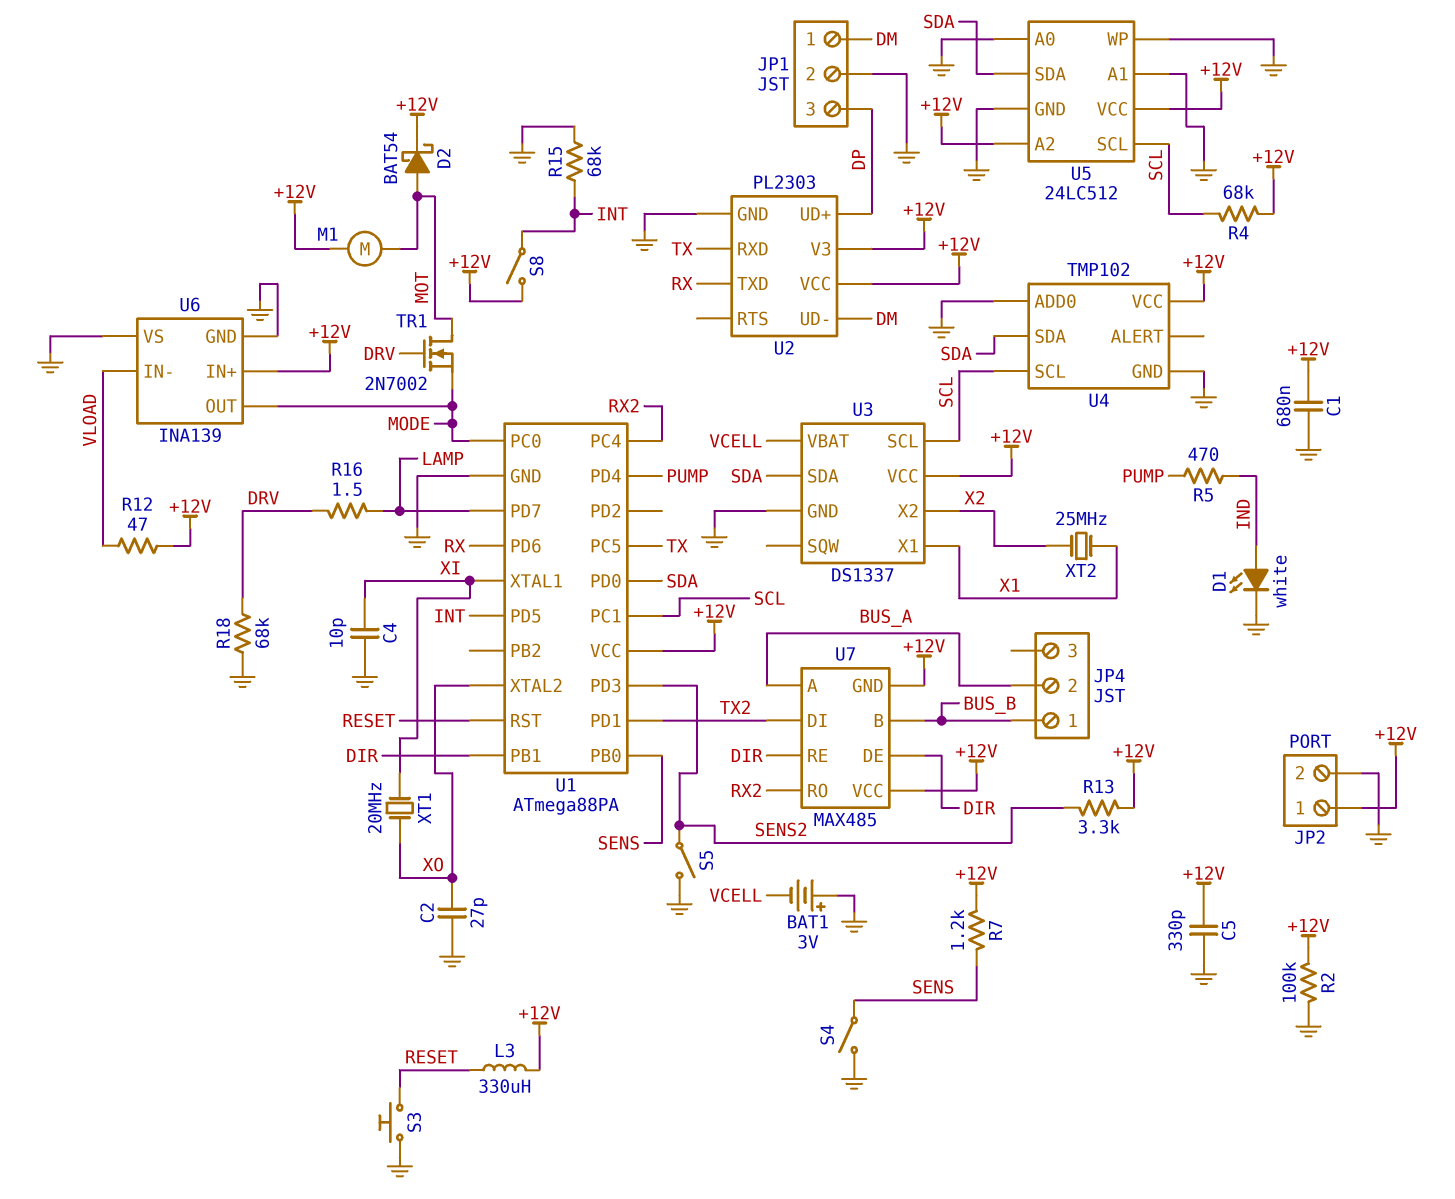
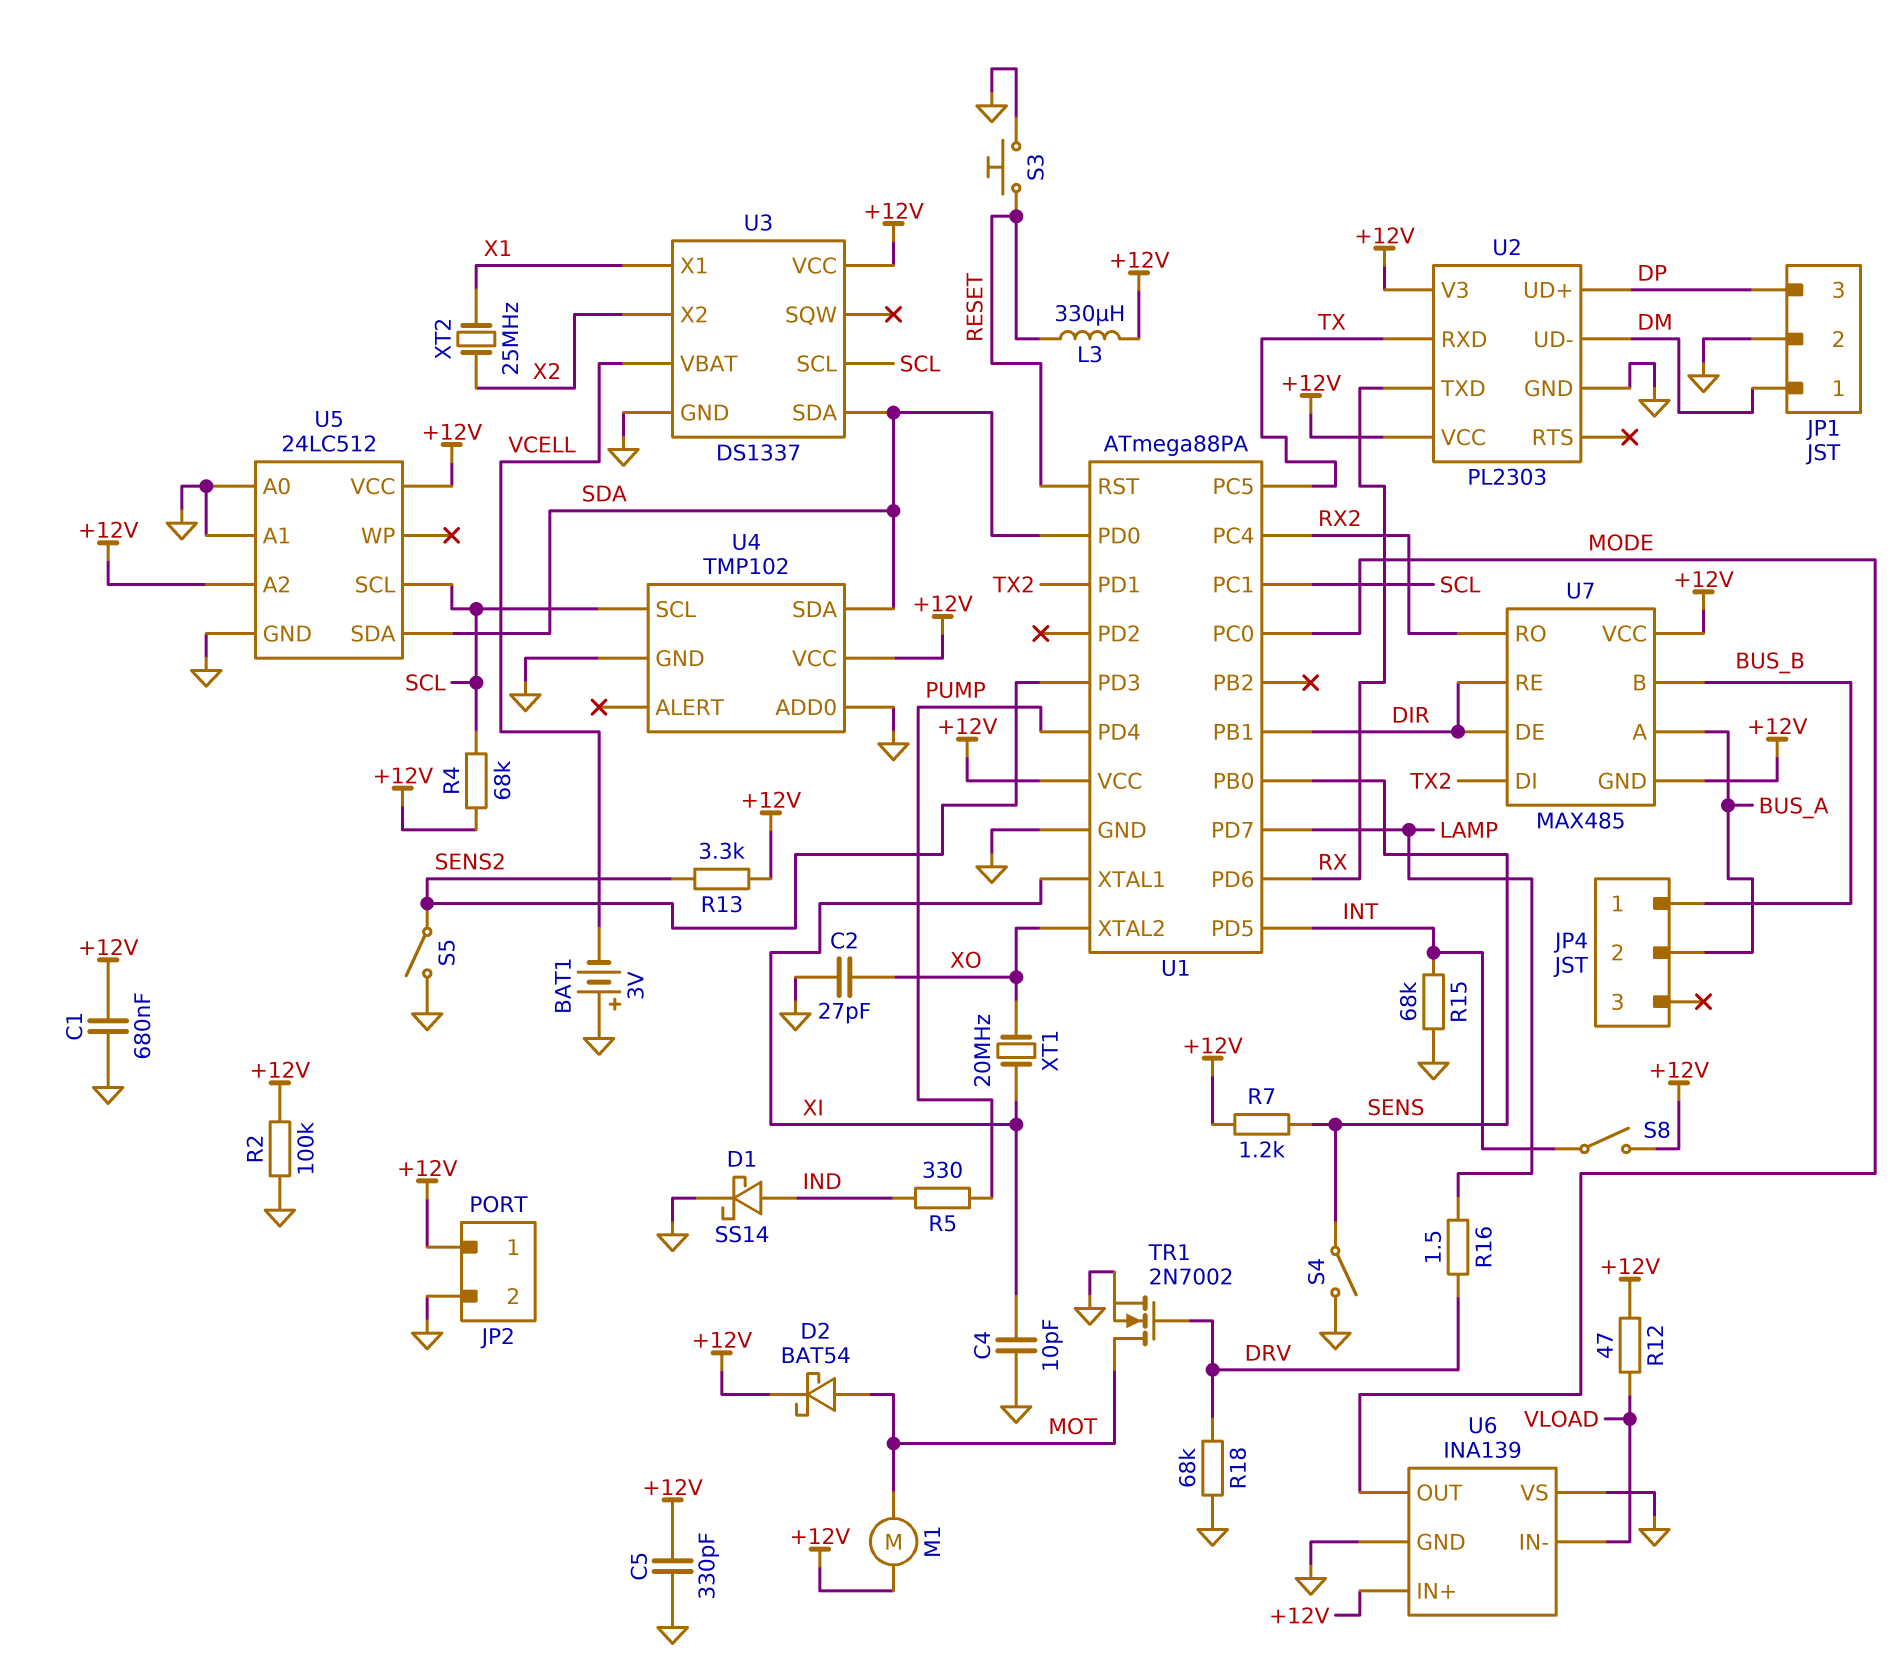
D1: LED white (A IND, K GND) -> schottky SS14 (A IND, K GND)
R5: 470 (IND, PUMP) -> 330 (IND, PUMP)
TR1: NMOS 2N7002 (G DRV, D MOT, S MODE) -> NMOS 2N7002 (G DRV, D MOT, S GND)
U5 pin WP: GND -> none

